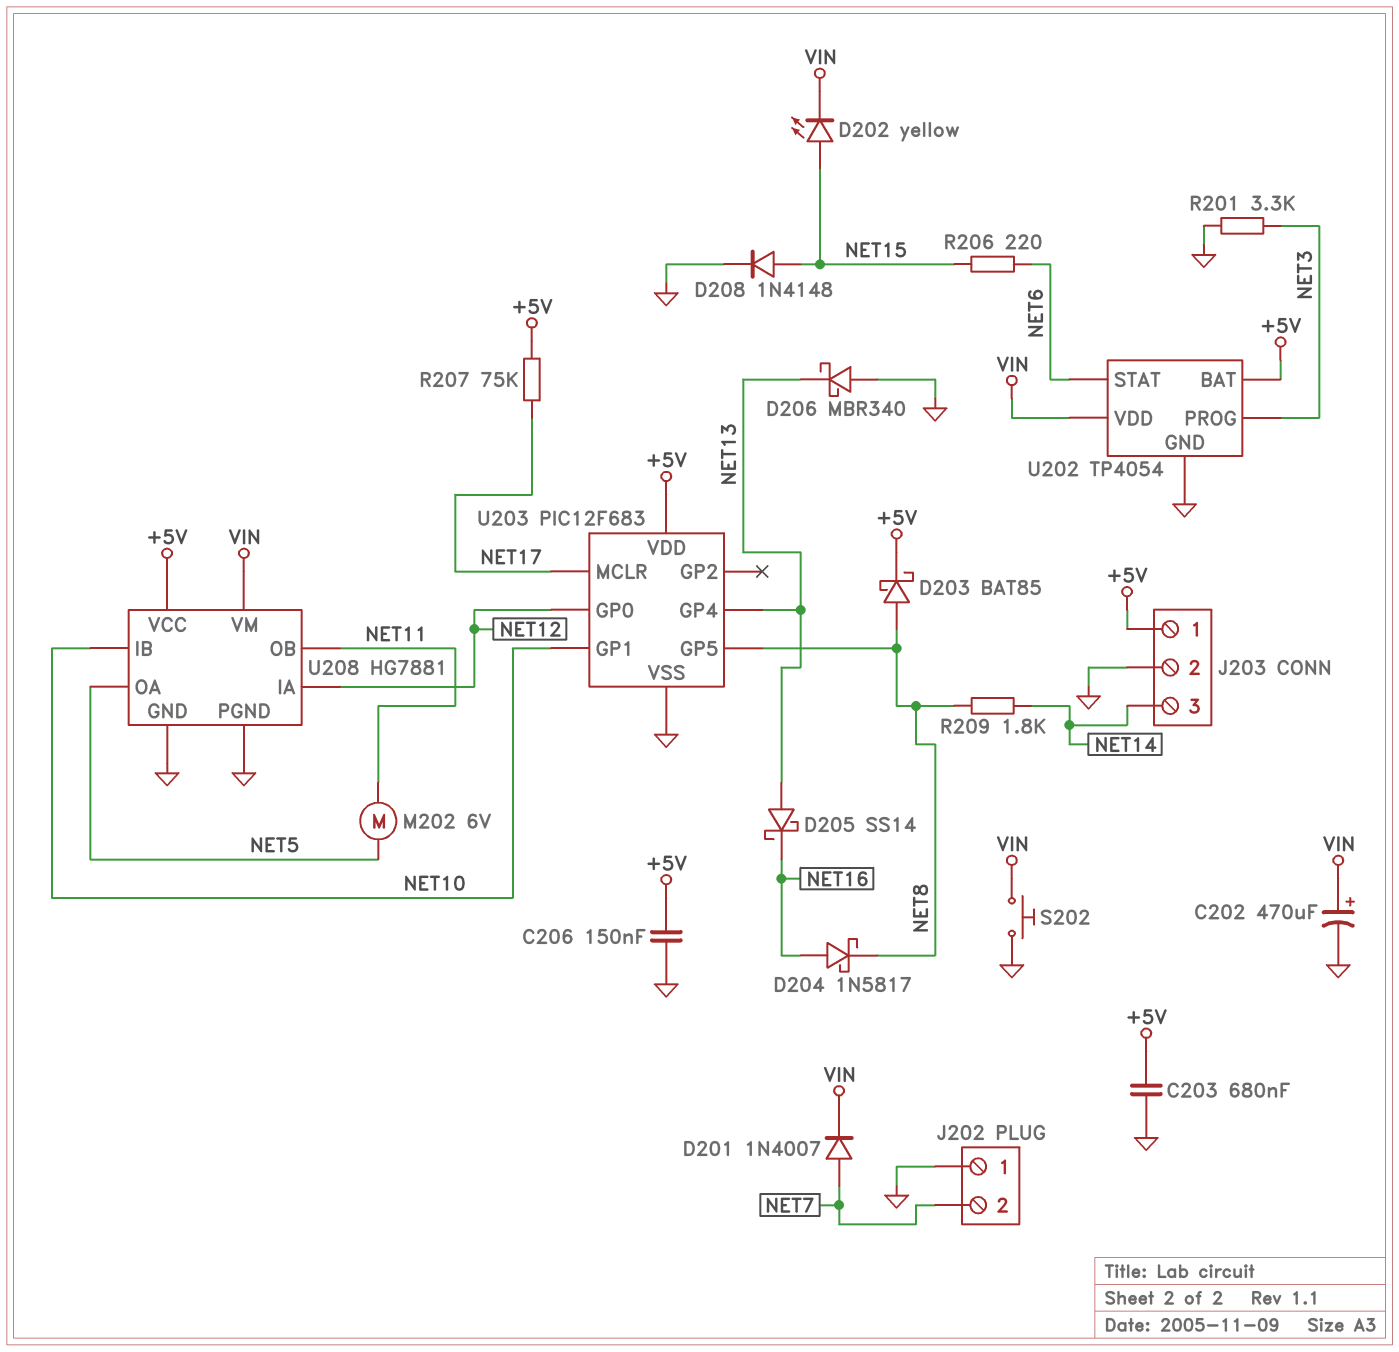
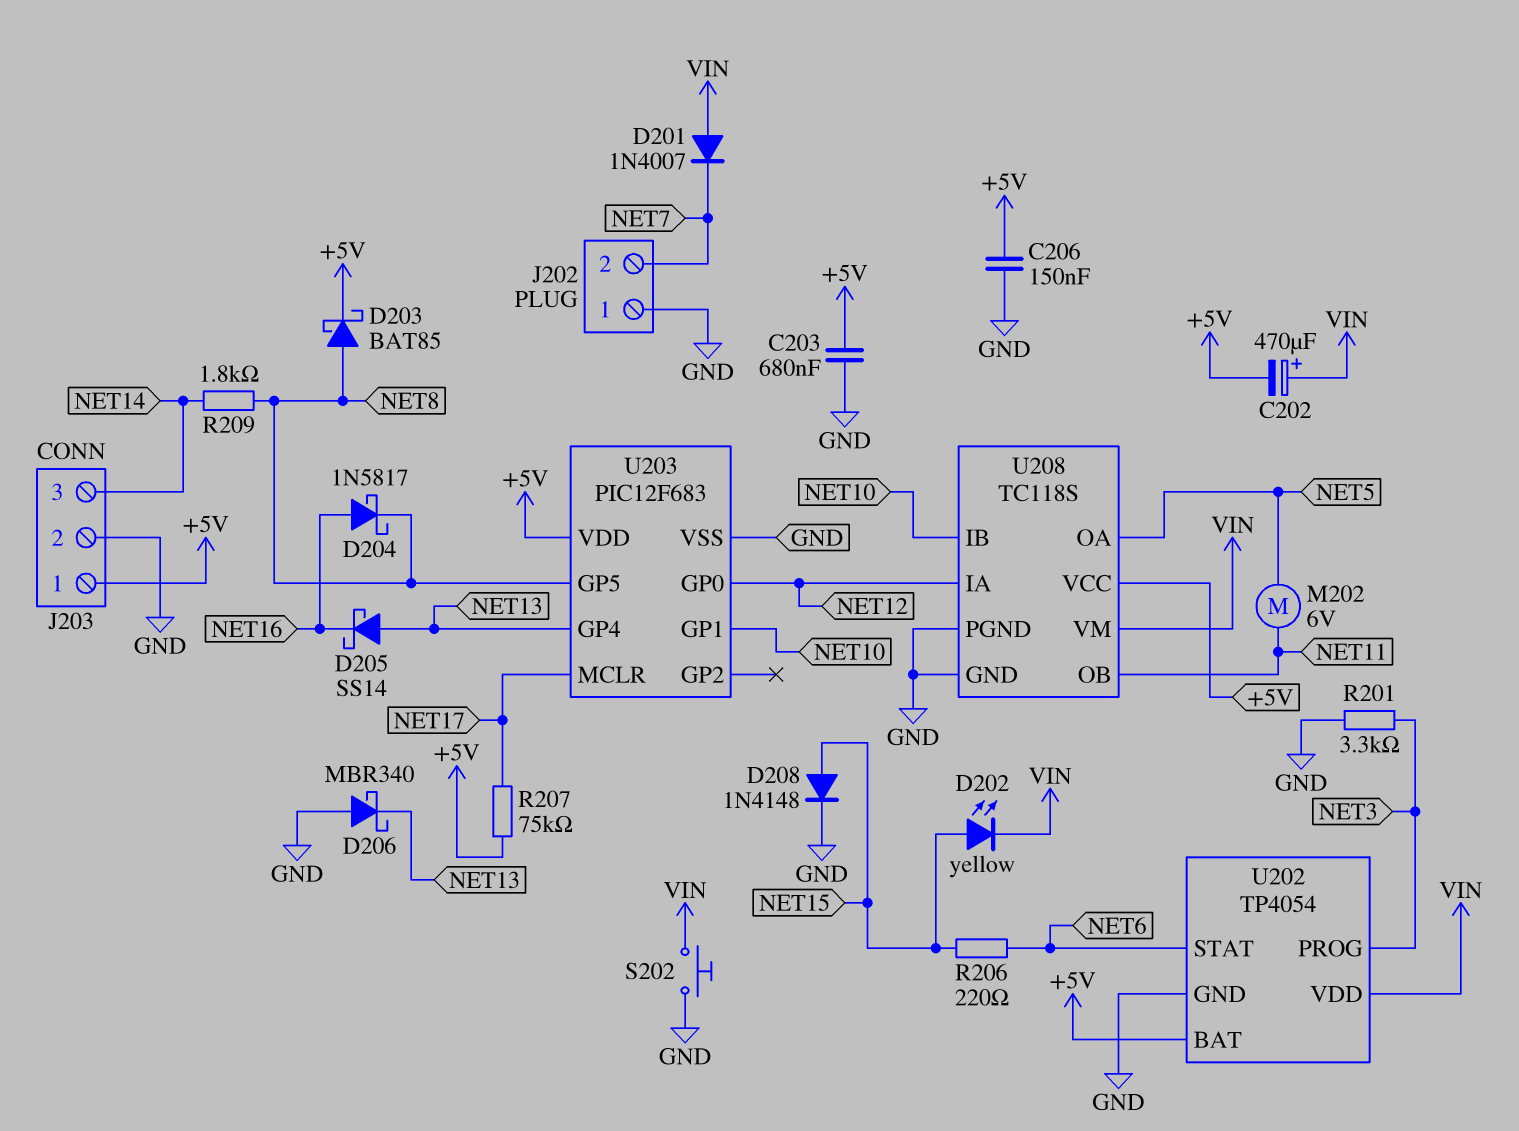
C202: 470uF (plus VIN, minus GND) -> 470uF (plus VIN, minus +5V)
D201: diode 1N4007 (A NET7, K VIN) -> diode 1N4007 (A VIN, K NET7)
U208: HG7881 -> TC118S

